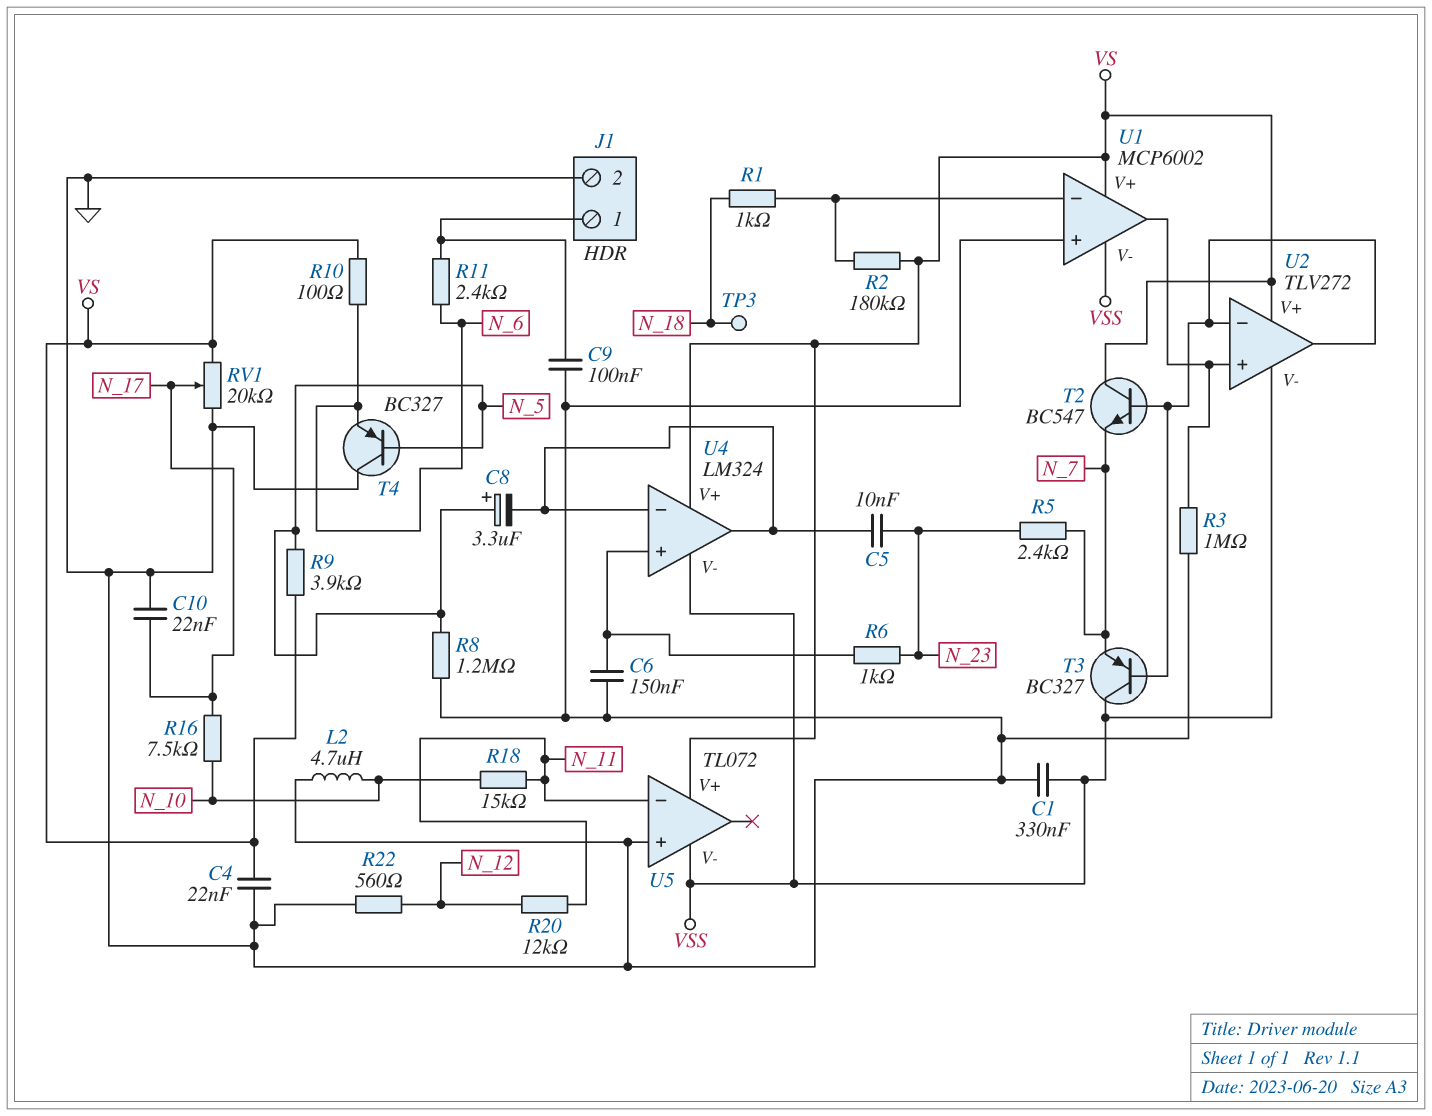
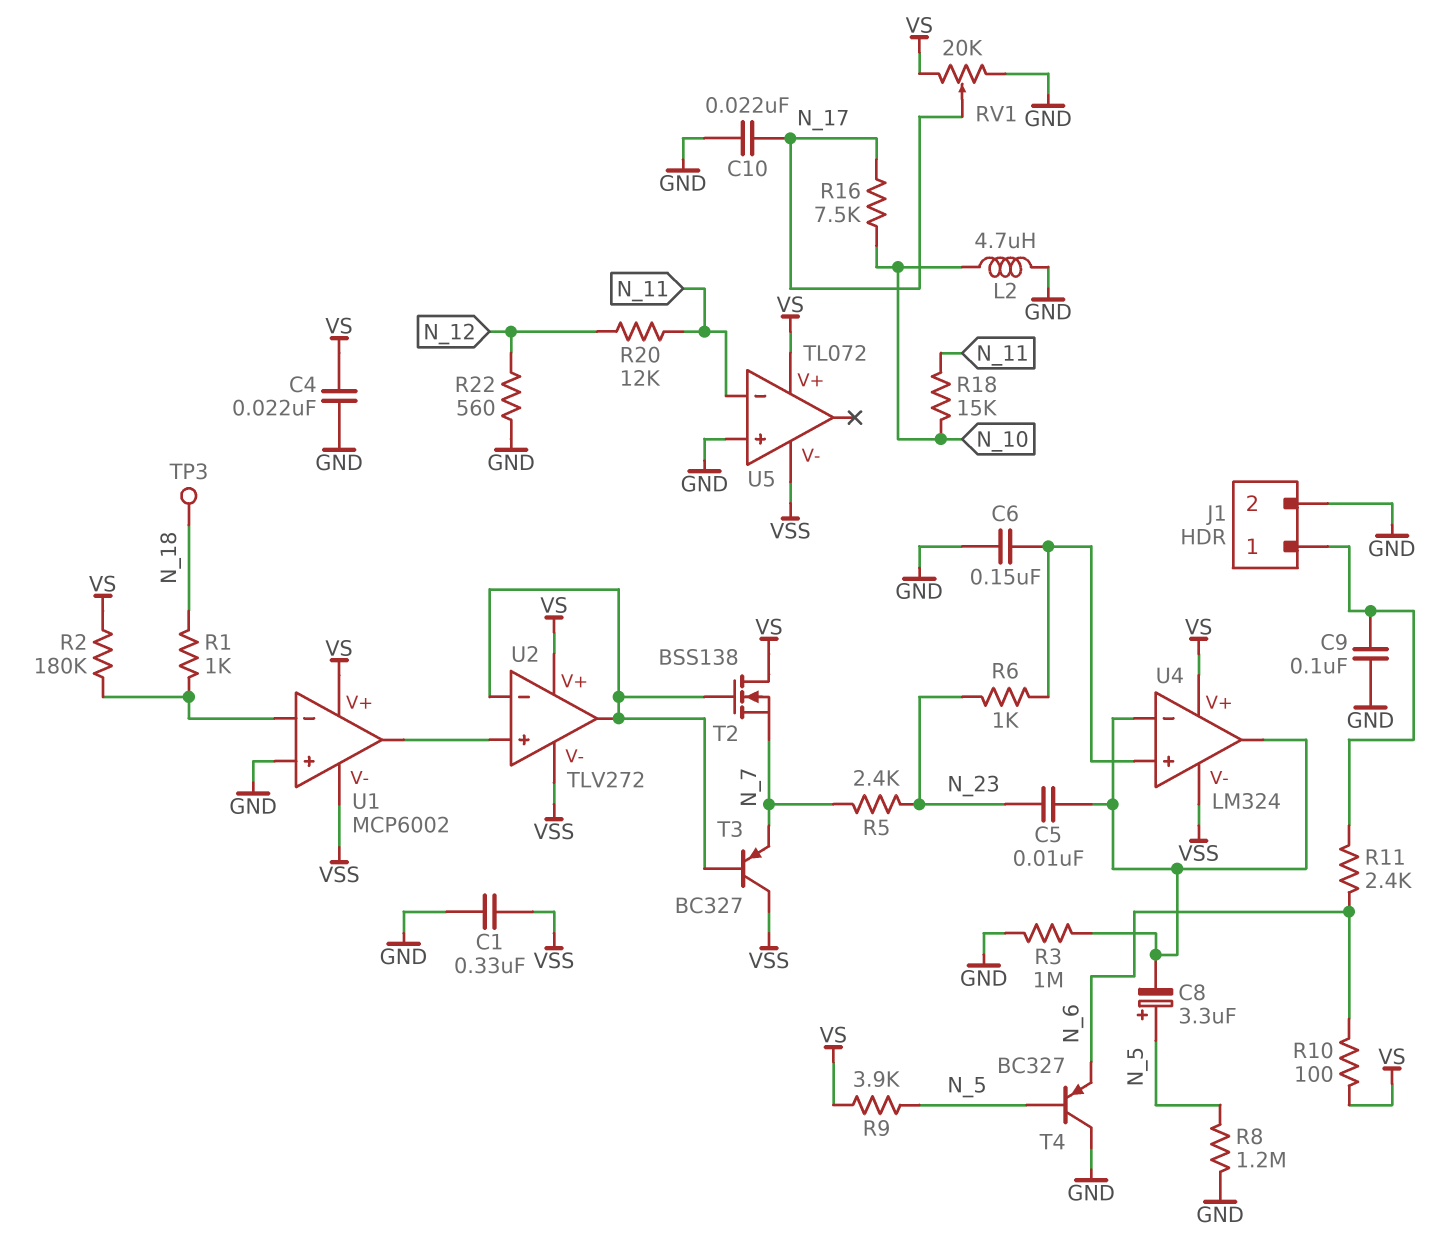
R3: 1M (GND, U1/out) -> 1M (GND, U4/in-)
T2: NPN BC547 (B U2/in-, C VS, E N_7) -> NMOS BSS138 (G U2/in-, D VS, S N_7)

